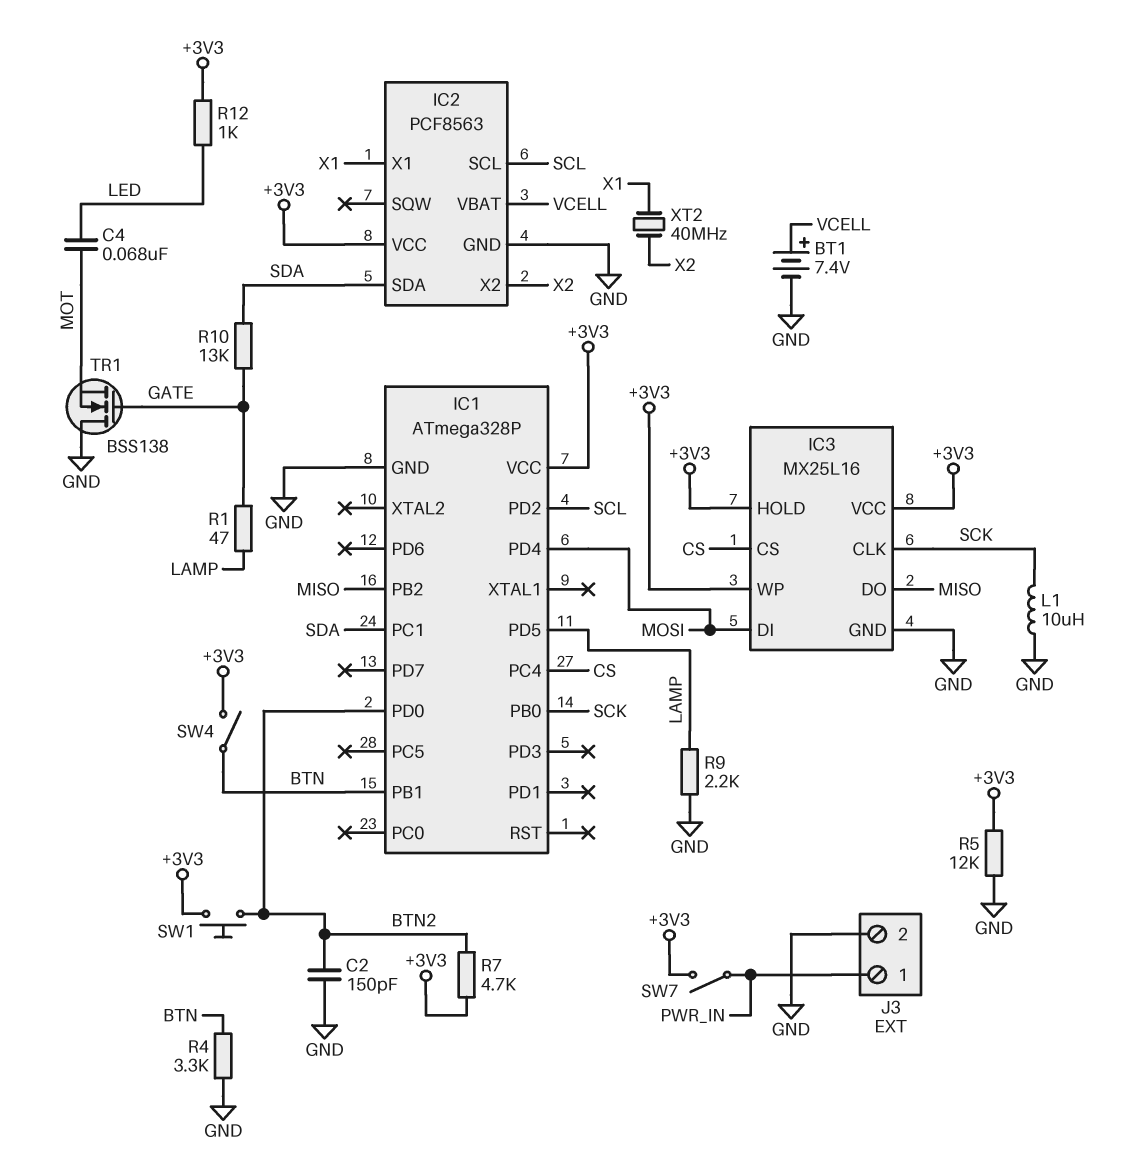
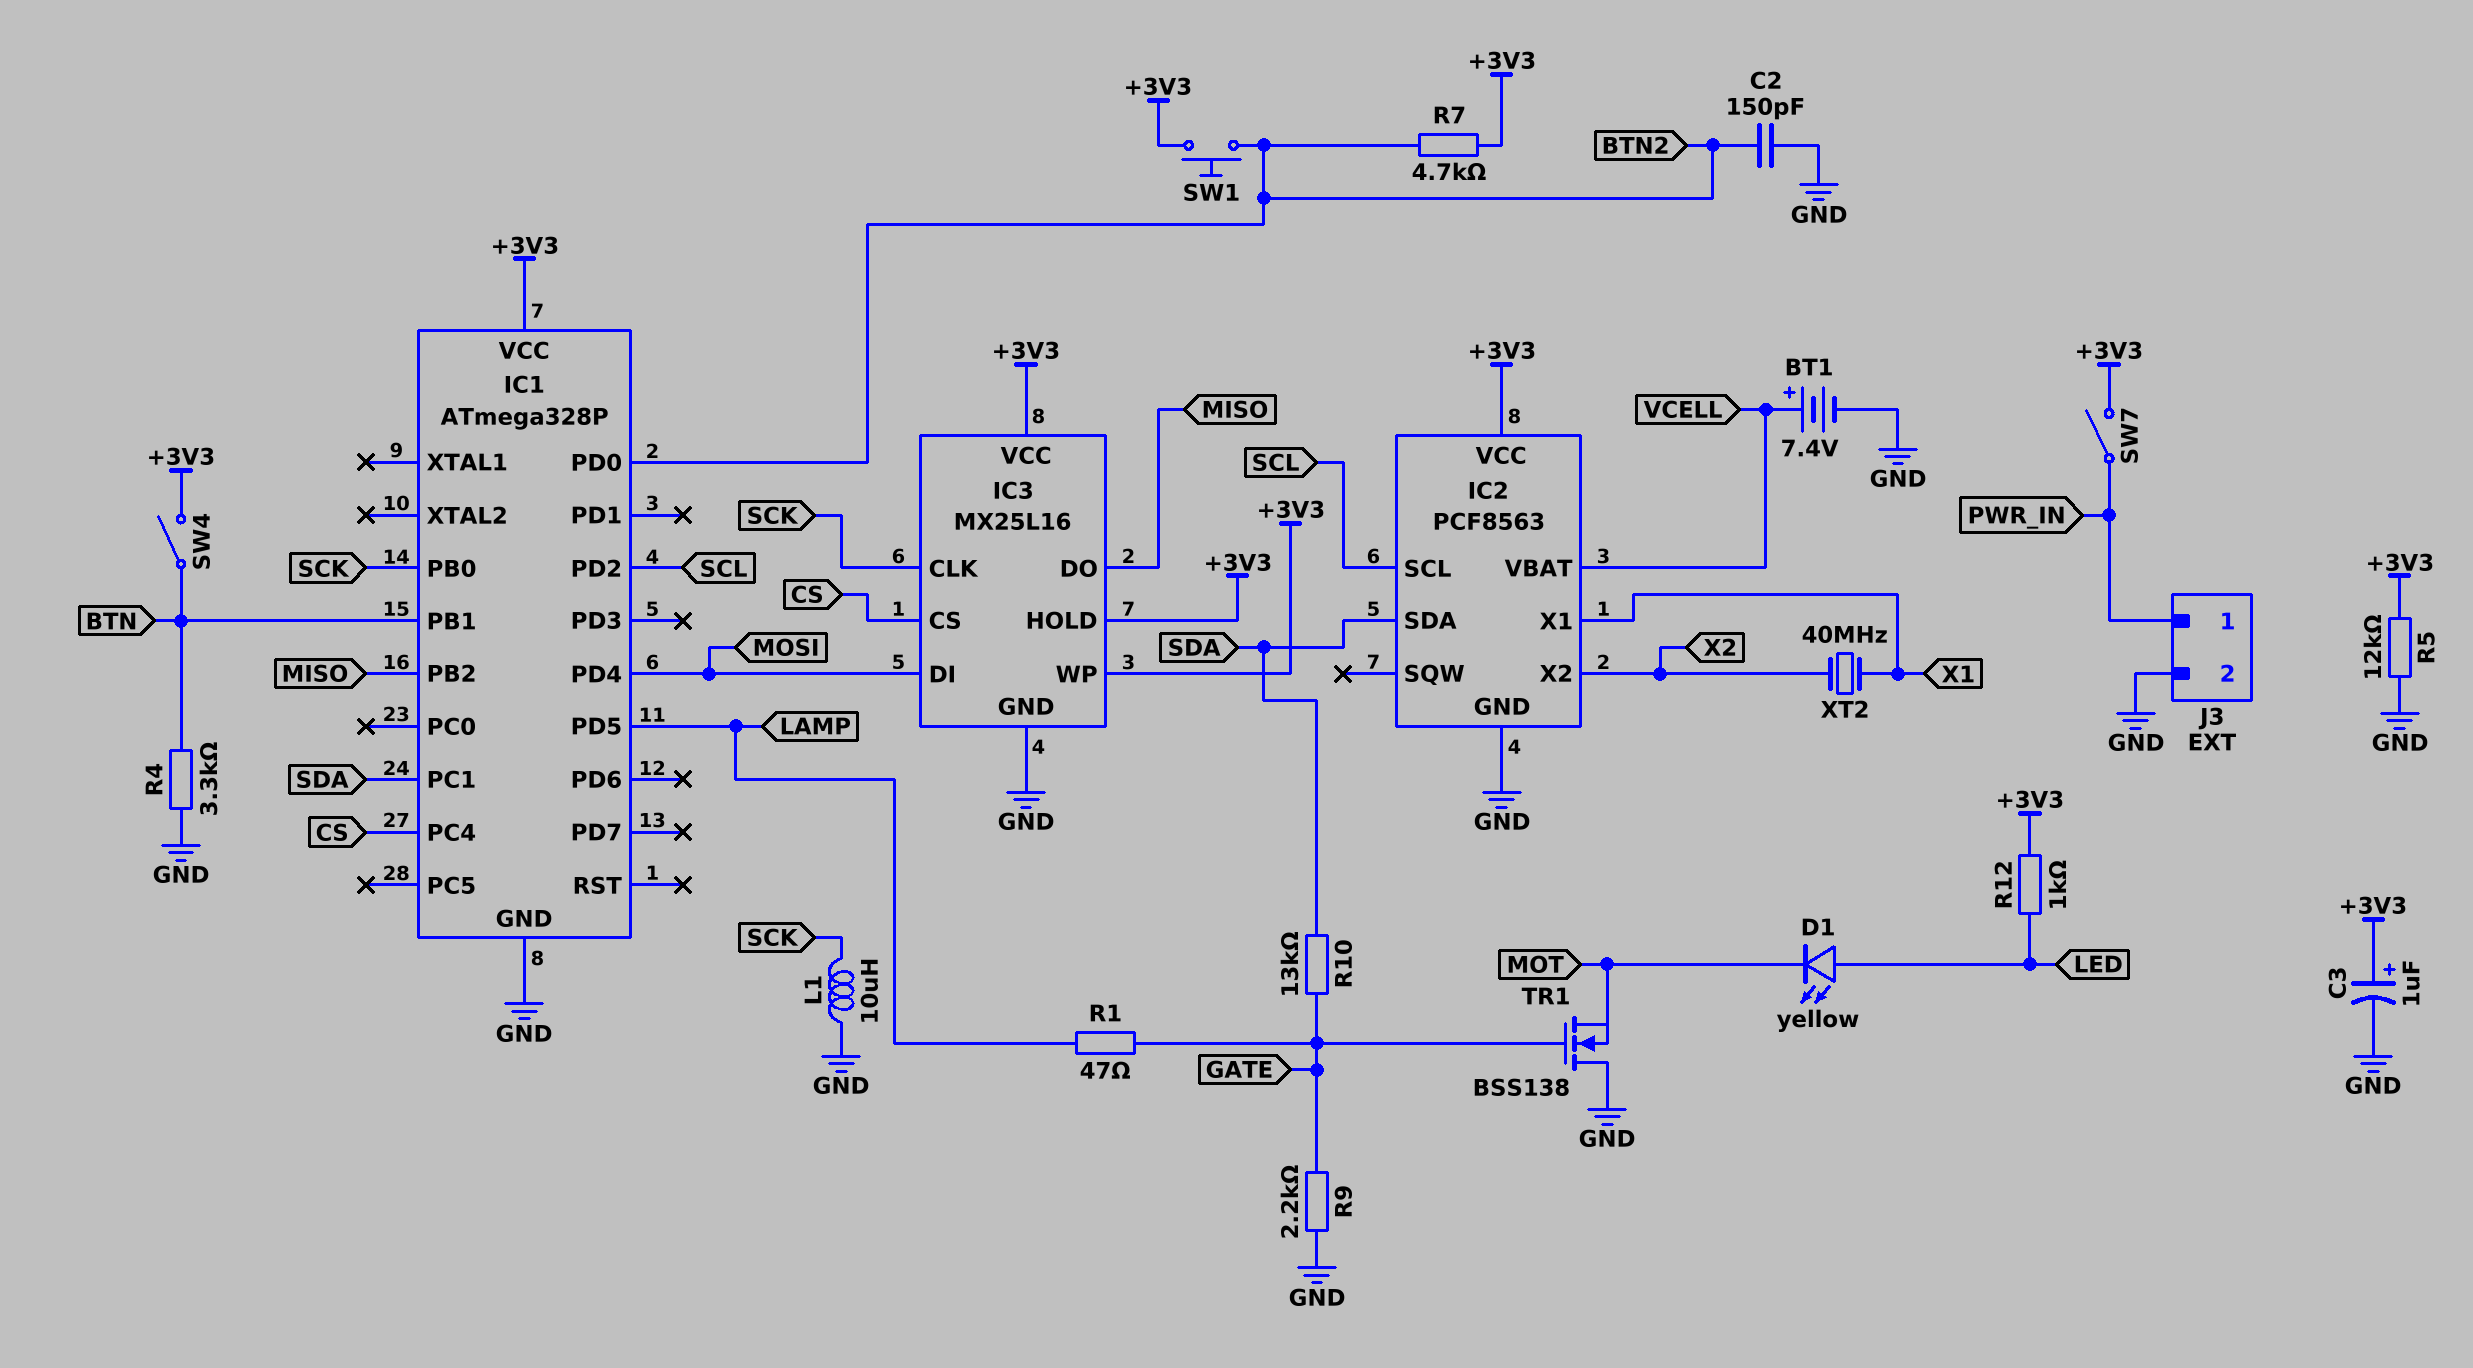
C3: none -> 1uF (plus +3V3, minus GND)
C4: 68nF (LED, MOT) -> none
D1: none -> LED yellow (A LED, K MOT)
R9: 2.2k (GND, LAMP) -> 2.2k (GATE, GND)

